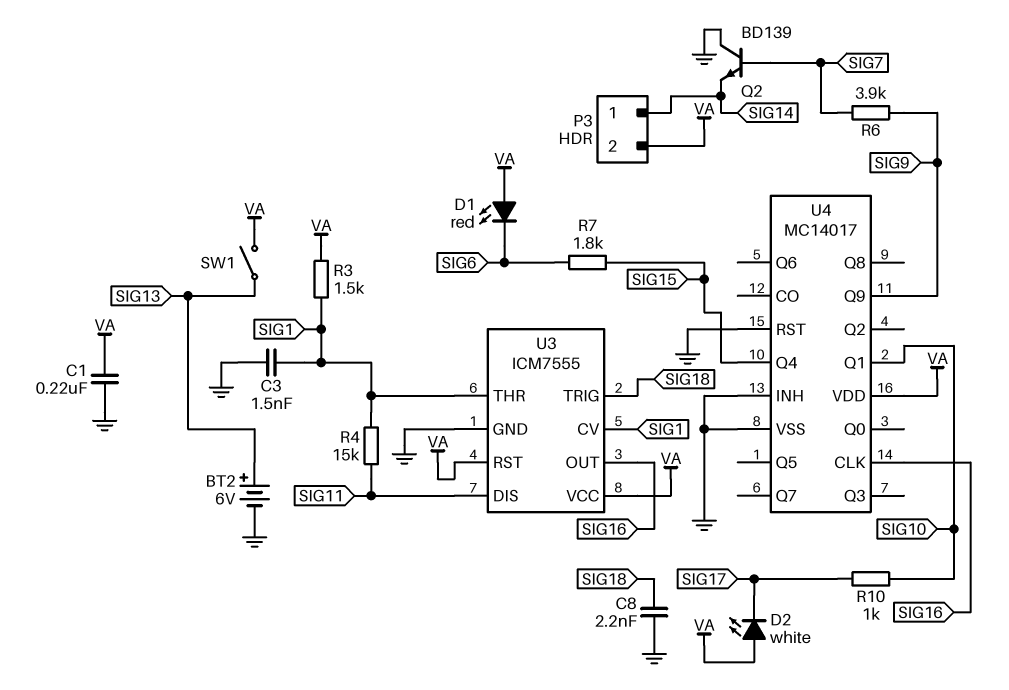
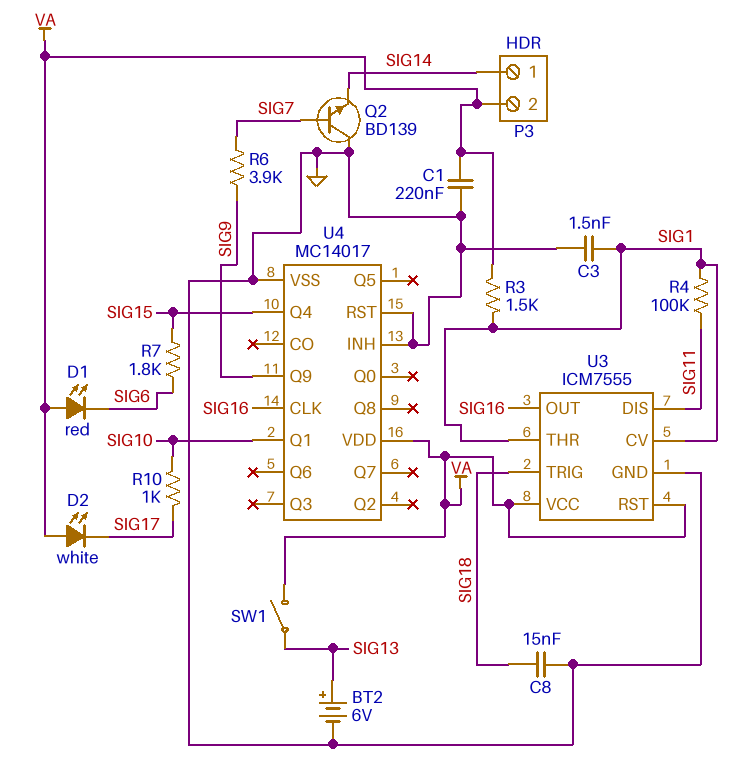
C8: 2.2nF (GND, SIG18) -> 15nF (GND, SIG18)
R4: 15k (SIG1, SIG11) -> 100k (SIG1, SIG11)

